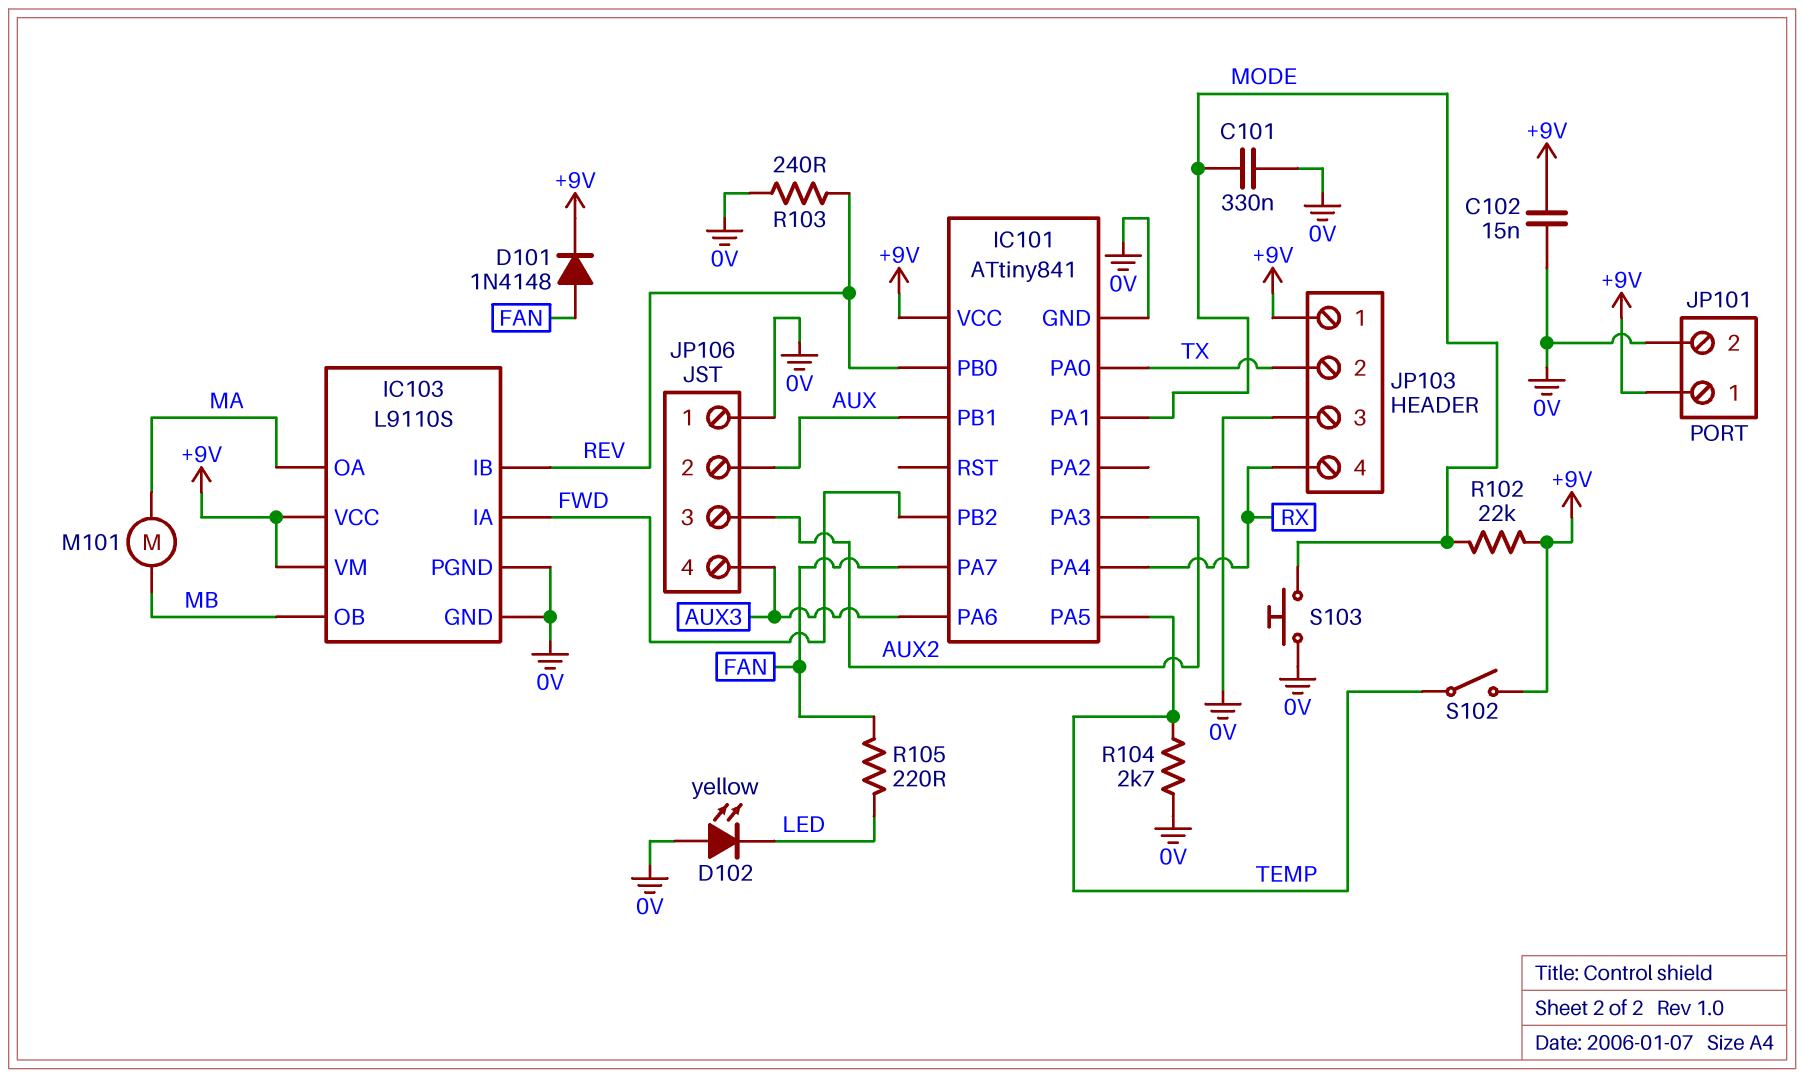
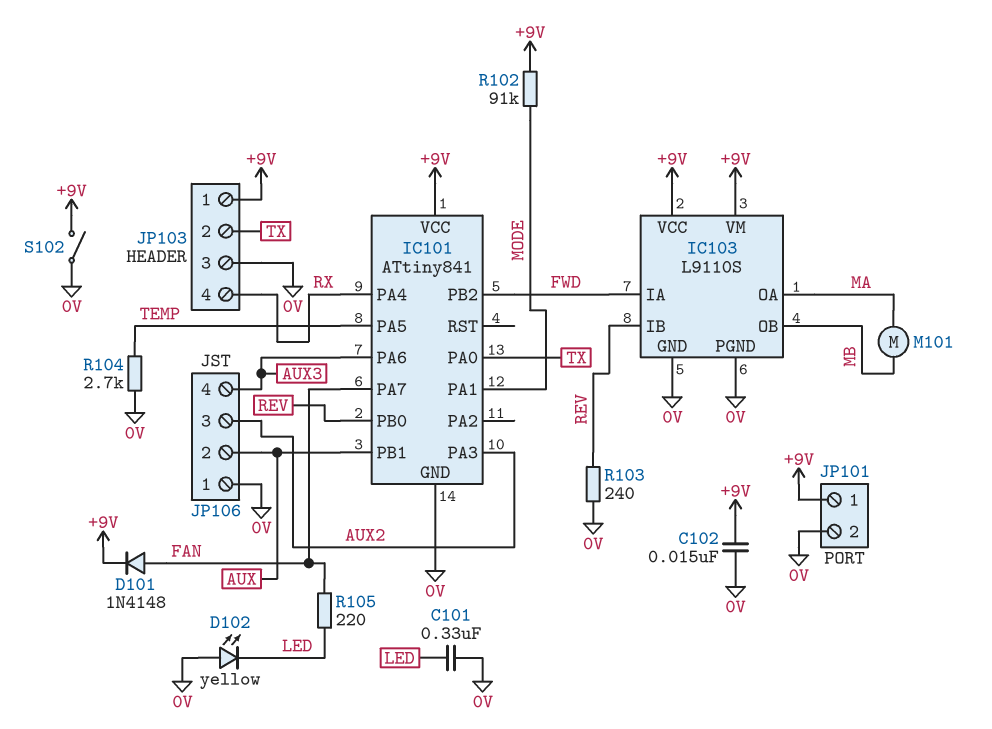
C101: 330nF (0V, MODE) -> 330nF (0V, LED)
R102: 22k (+9V, MODE) -> 91k (+9V, MODE)
S102: switch (+9V, TEMP) -> switch (+9V, 0V)
S103: button (0V, MODE) -> none

